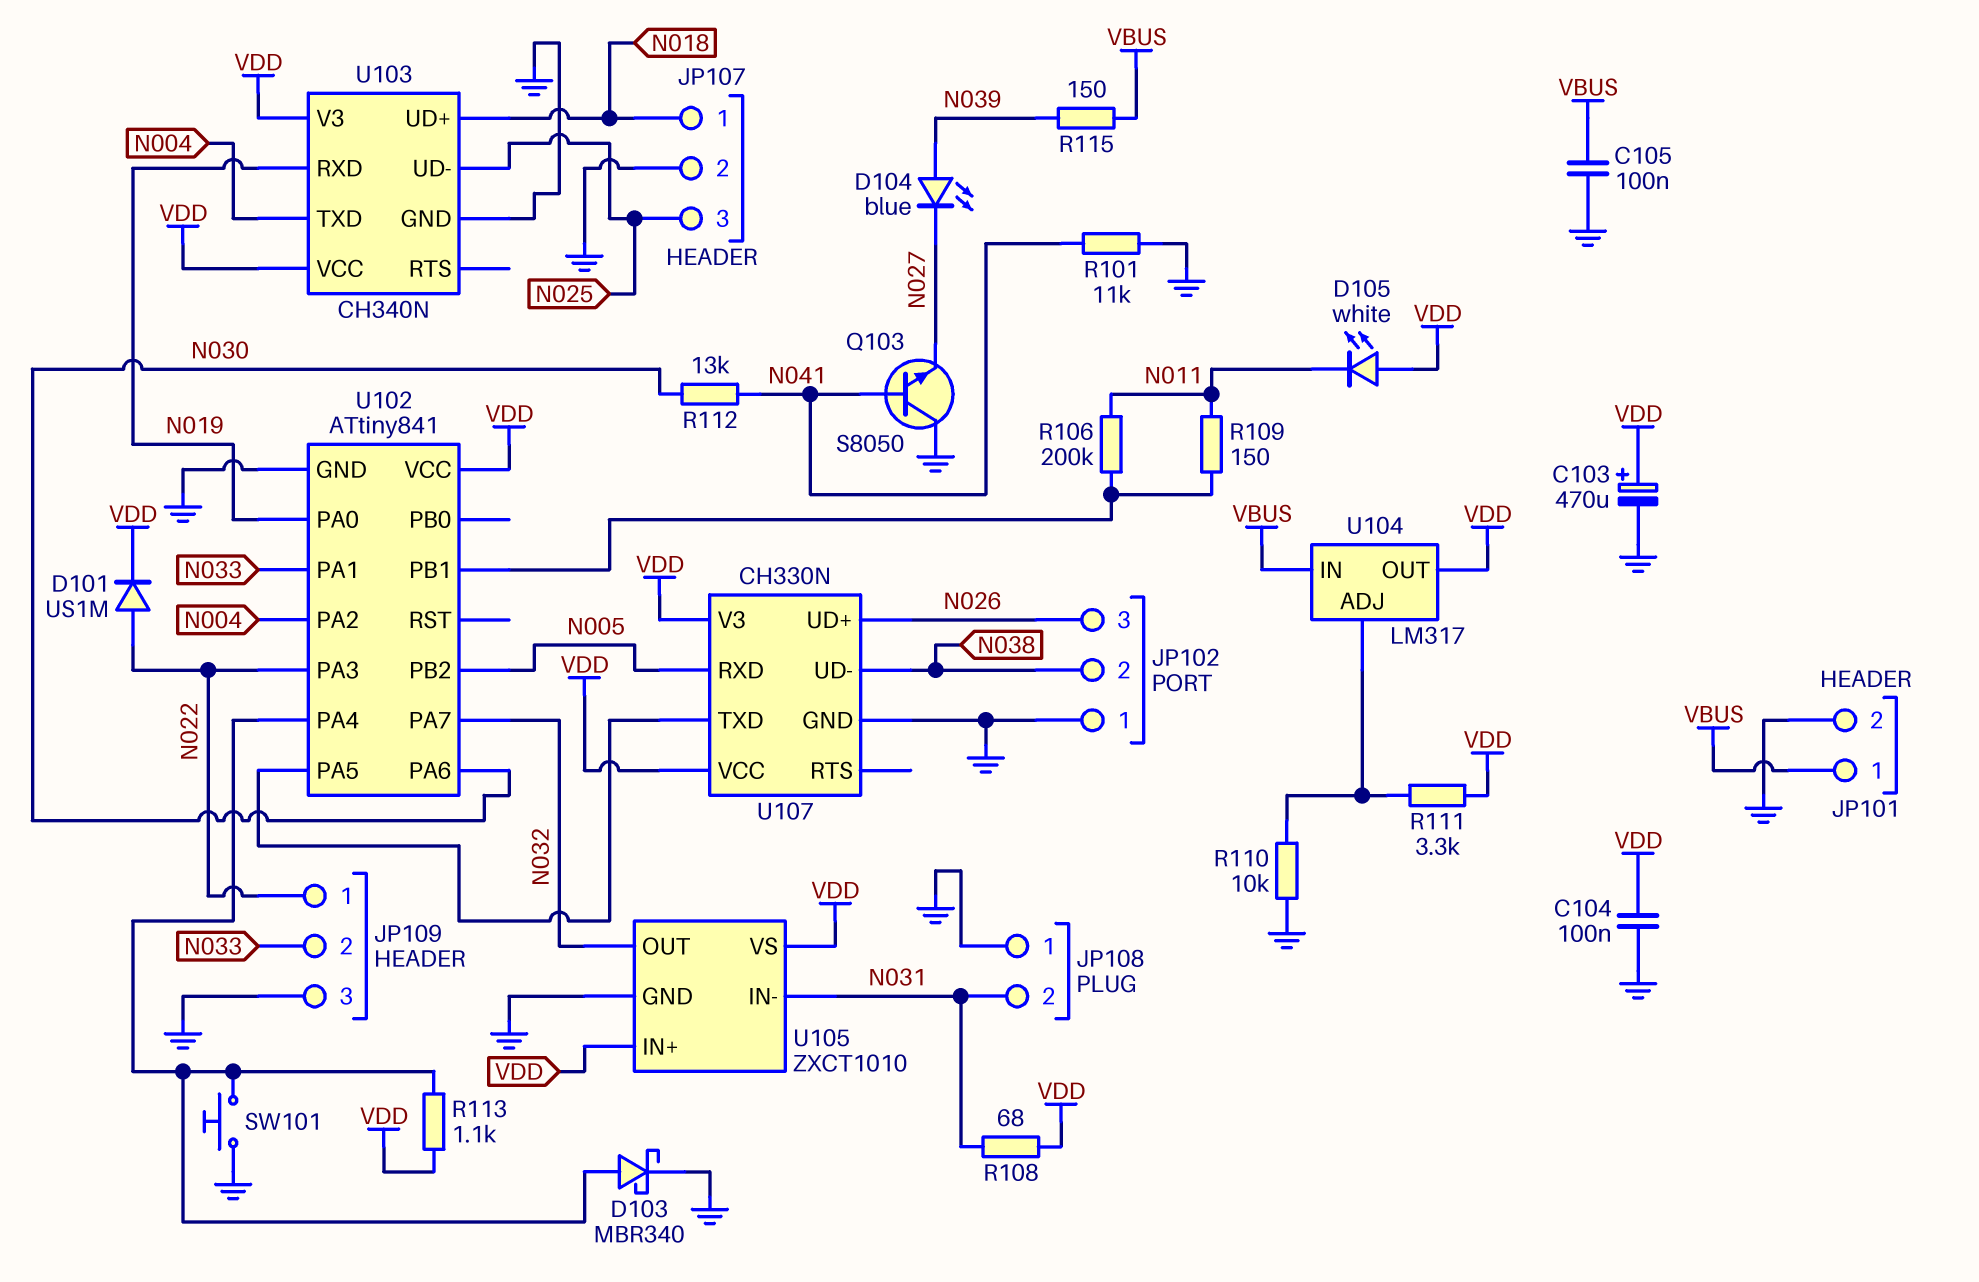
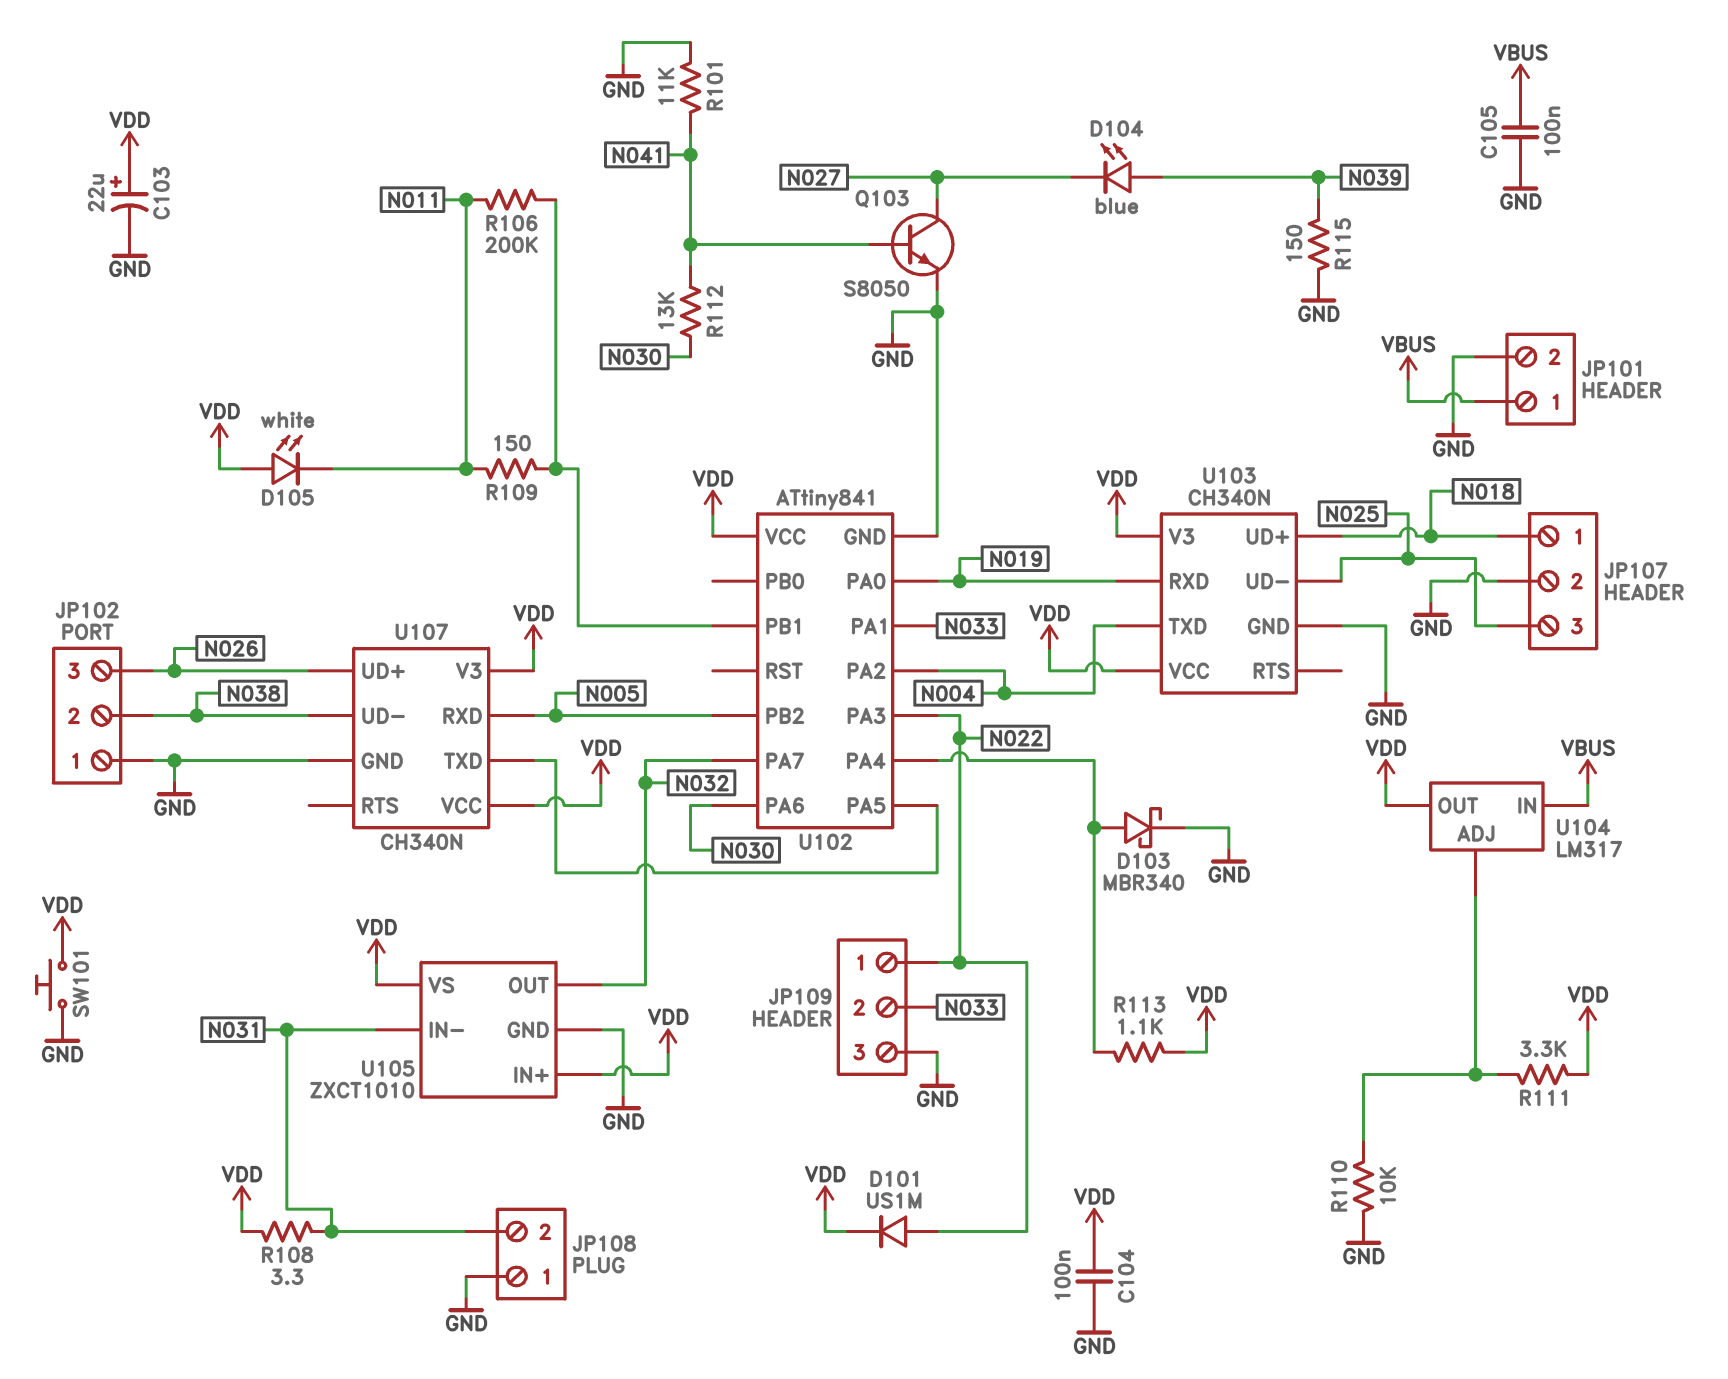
C103: 470uF (plus VDD, minus GND) -> 22uF (plus VDD, minus GND)
Q103: NPN S8050 (B N041, C GND, E N027) -> NPN S8050 (B N041, C N027, E GND)
R108: 68 (N031, VDD) -> 3.3 (N031, VDD)
R115: 150 (N039, VBUS) -> 150 (GND, N039)
SW101: button (GND, U102/PA4) -> button (GND, VDD)
U107: CH330N -> CH340N

